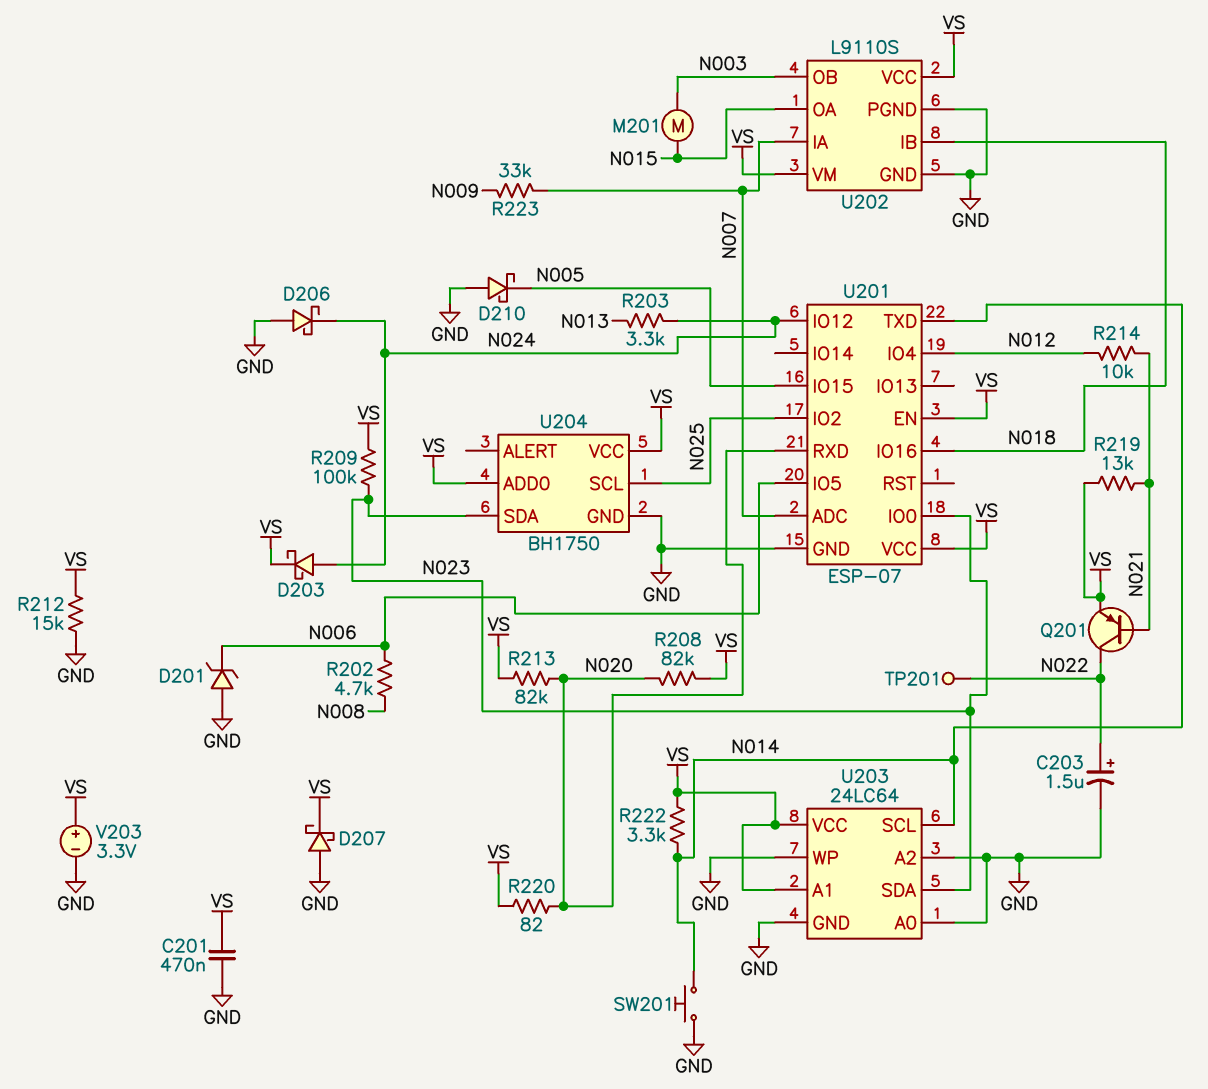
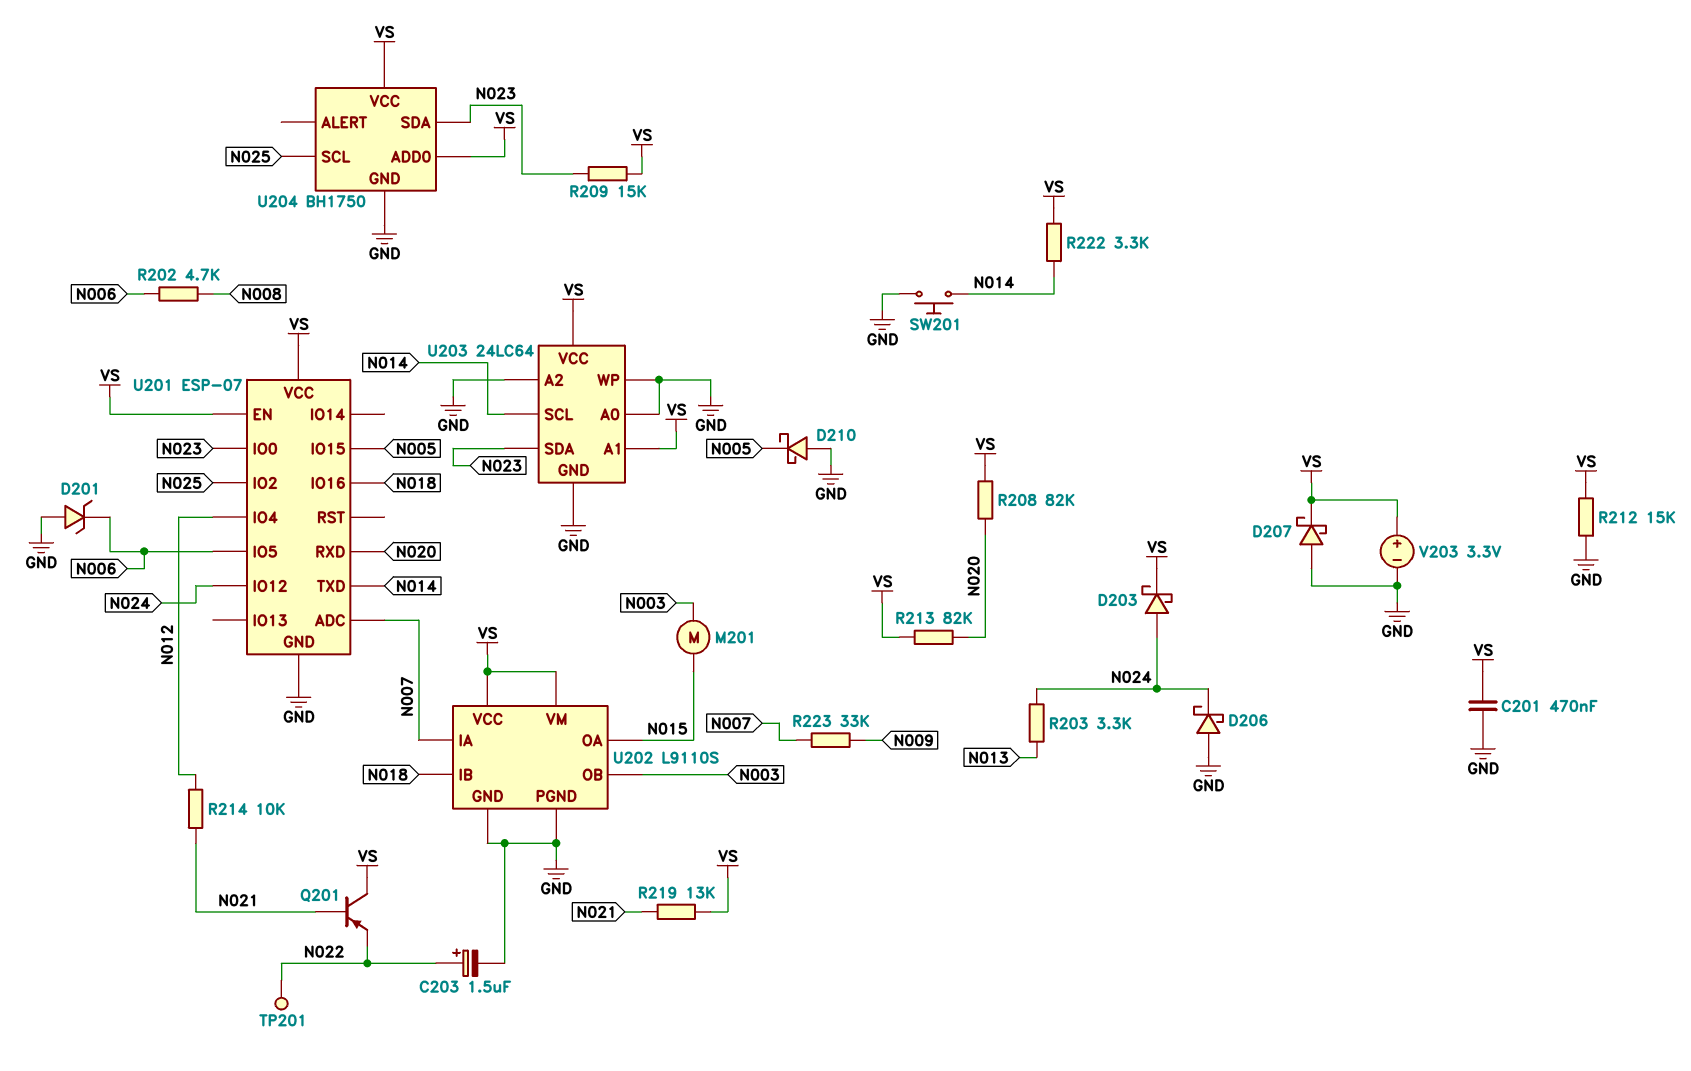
Q201: PNP (B N021, C N022, E VS) -> PNP (B N021, C VS, E N022)
R209: 100k (N023, VS) -> 15k (N023, VS)
R220: 82 (N020, VS) -> none

